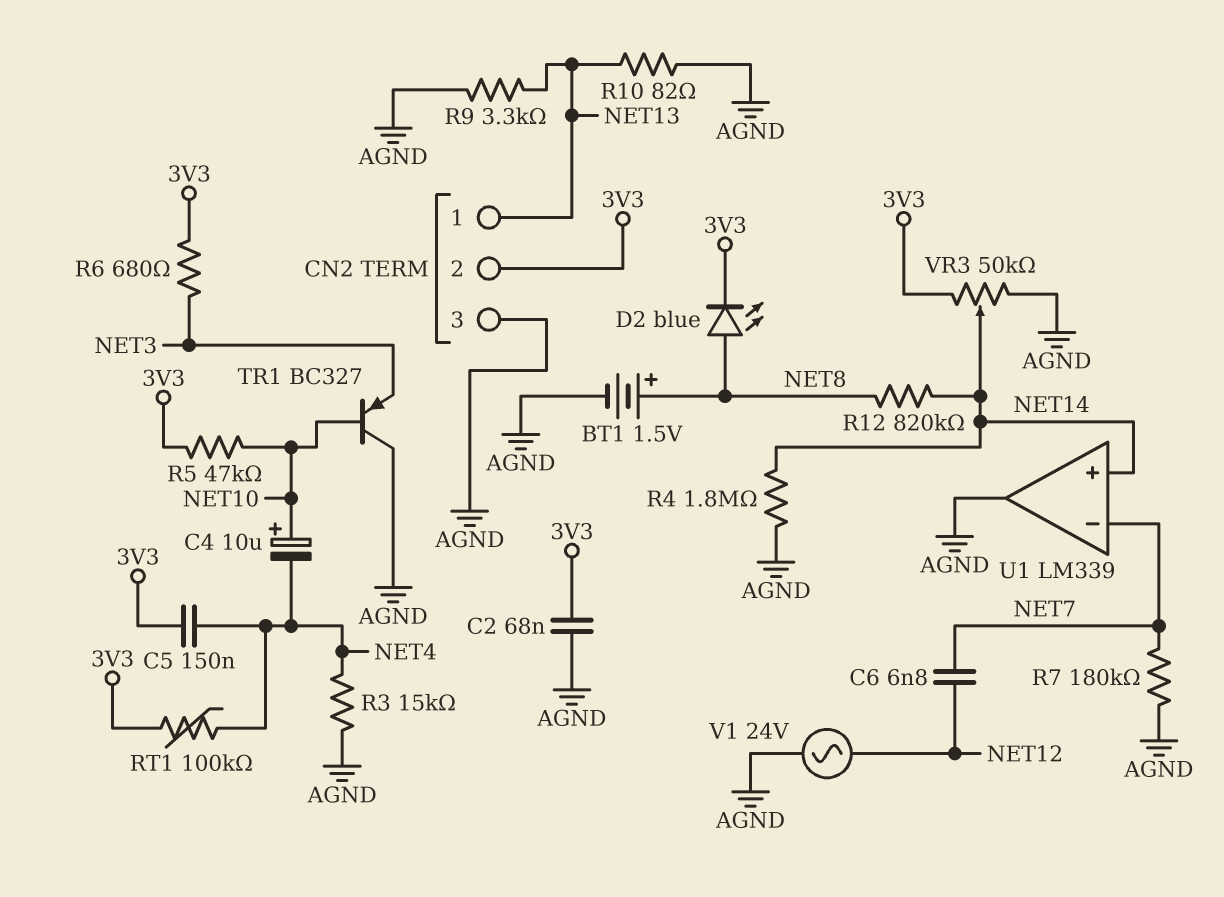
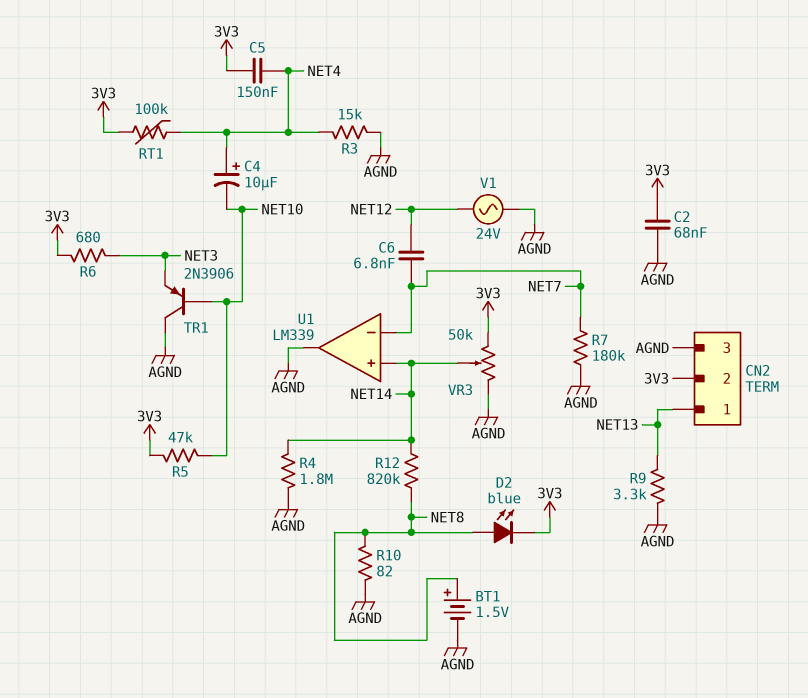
C4: 10uF (plus NET10, minus NET4) -> 10uF (plus NET4, minus NET10)
R10: 82 (AGND, NET13) -> 82 (AGND, NET8)
TR1: PNP BC327 (B NET10, C AGND, E NET3) -> PNP 2N3906 (B NET10, C AGND, E NET3)

